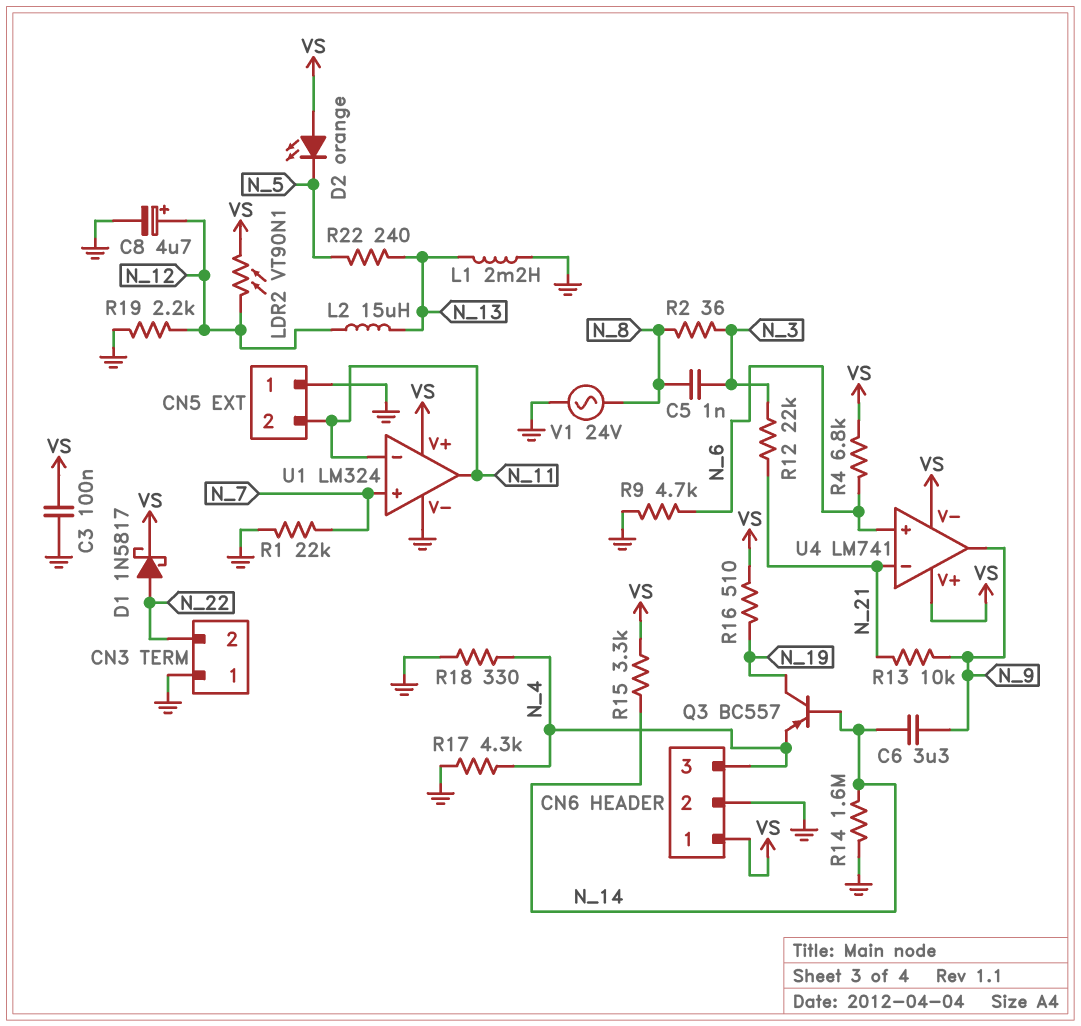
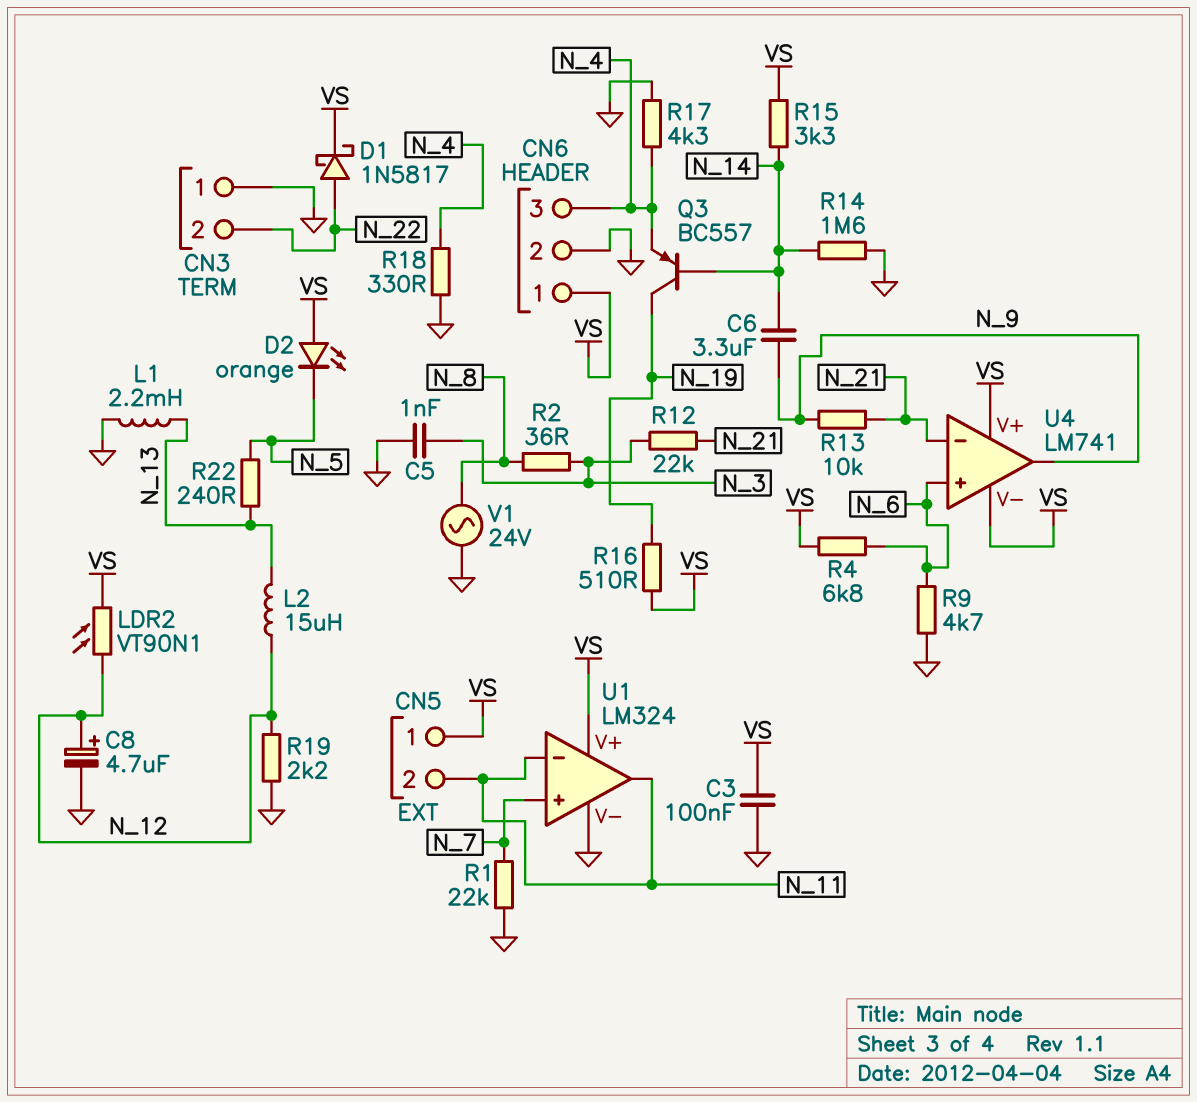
C5: 1nF (N_3, N_8) -> 1nF (GND, N_3)
CN5 pin 1: GND -> VS

